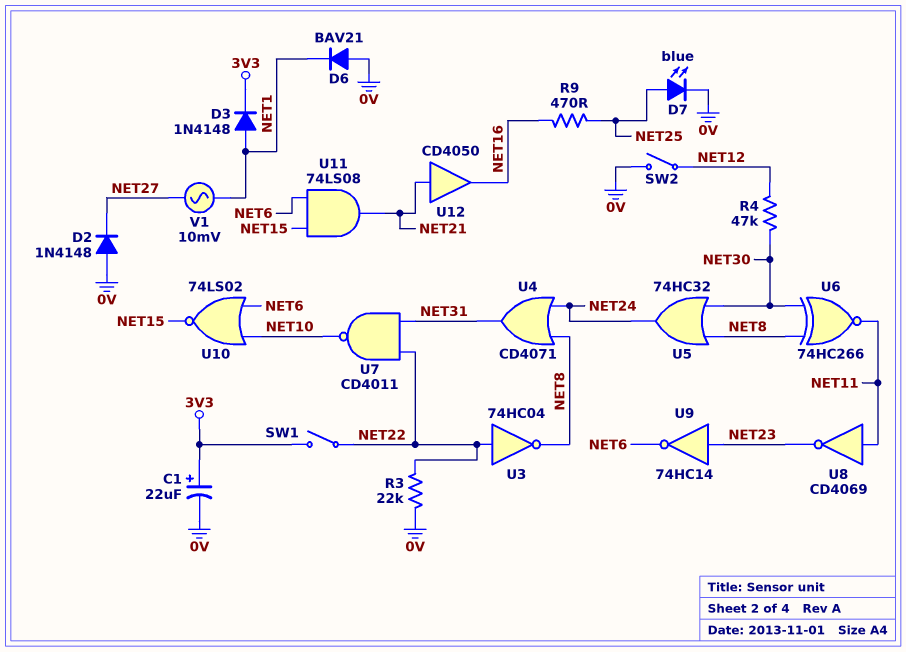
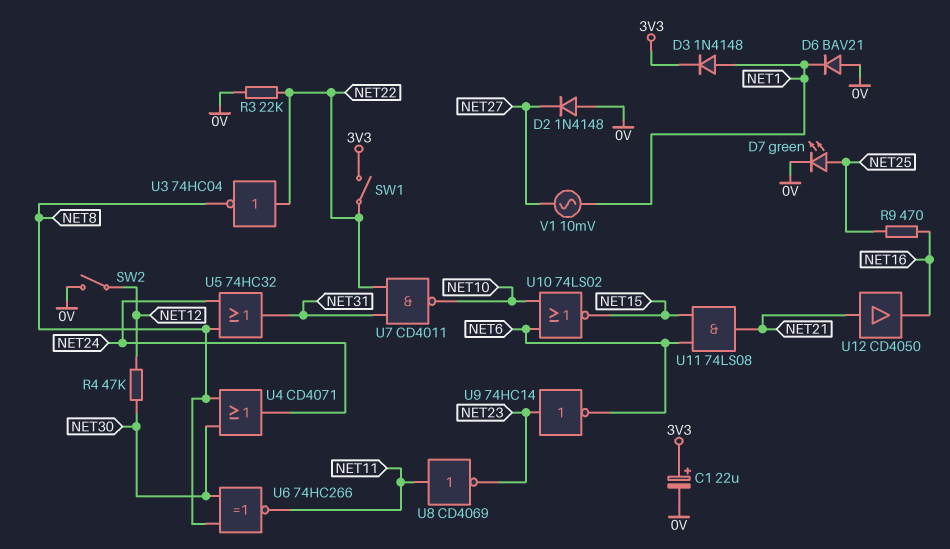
D7: LED blue (A NET25, K 0V) -> LED green (A NET25, K 0V)
U4: OR CD4071 (in NET8, in NET24, out NET31) -> OR CD4071 (in NET8, in NET30, out NET24)
U5: OR 74HC32 (in NET8, in NET30, out NET24) -> OR 74HC32 (in NET8, in NET24, out NET31)

